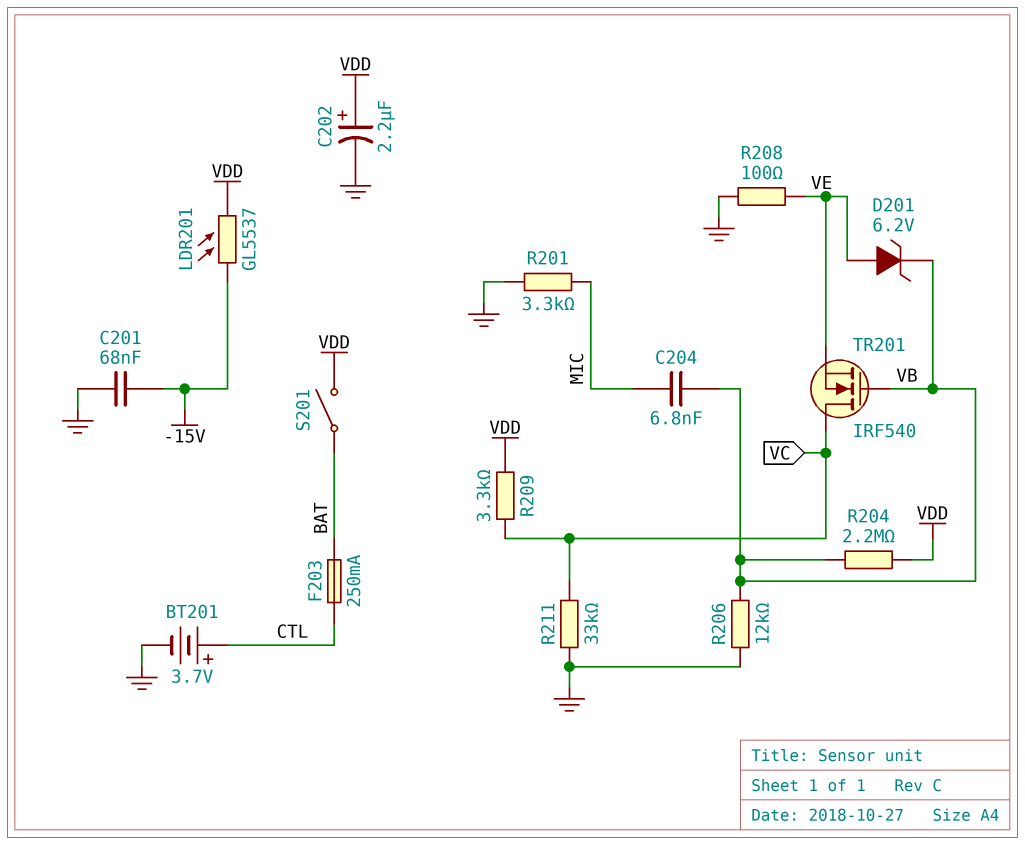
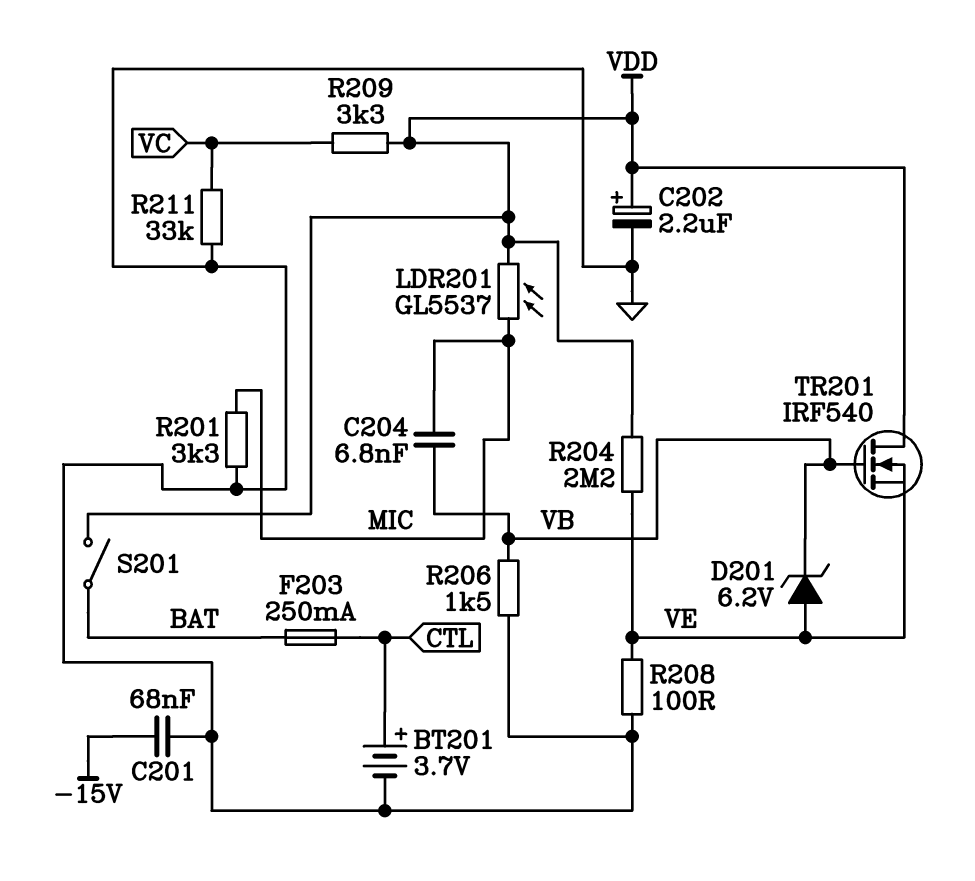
LDR201: GL5537 (-15V, VDD) -> GL5537 (MIC, VDD)
R204: 2.2M (VB, VDD) -> 2.2M (VDD, VE)
R206: 12k (GND, VB) -> 1.5k (GND, VB)
TR201: NMOS IRF540 (G VB, D VC, S VE) -> NMOS IRF540 (G VB, D VDD, S VE)

